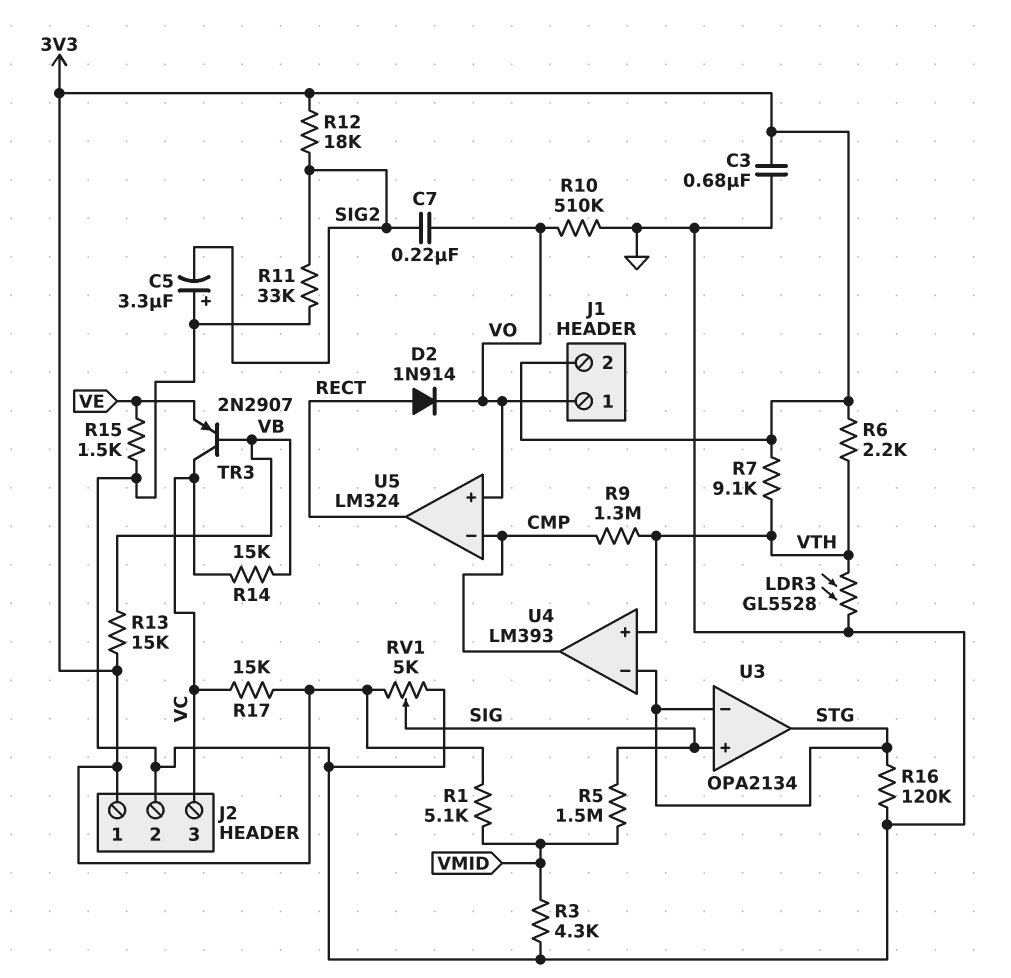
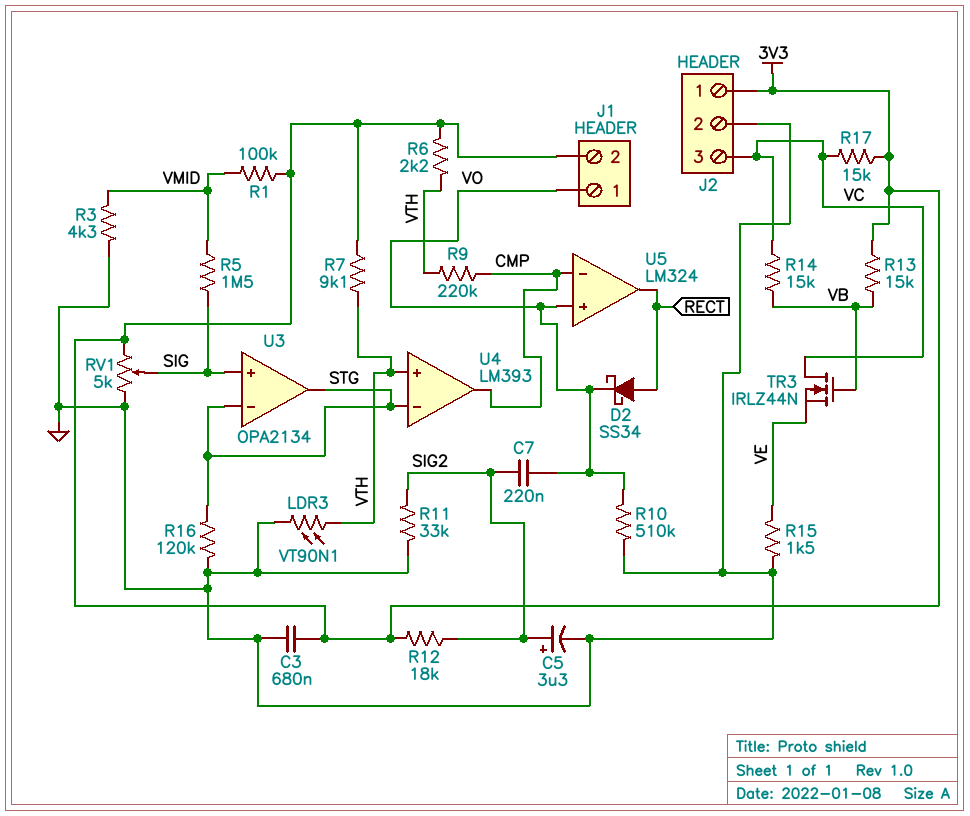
C5: 3.3uF (plus GND, minus SIG2) -> 3.3uF (plus SIG2, minus GND)
D2: diode 1N914 (A RECT, K VO) -> schottky SS34 (A RECT, K VO)
LDR3: GL5528 (GND, VTH) -> VT90N1 (GND, VTH)
R1: 5.1k (3V3, VMID) -> 100k (3V3, VMID)
R9: 1.3M (CMP, VTH) -> 220k (CMP, VTH)
TR3: PNP 2N2907 (B VB, C VC, E VE) -> NMOS IRLZ44N (G VB, D VC, S VE)

